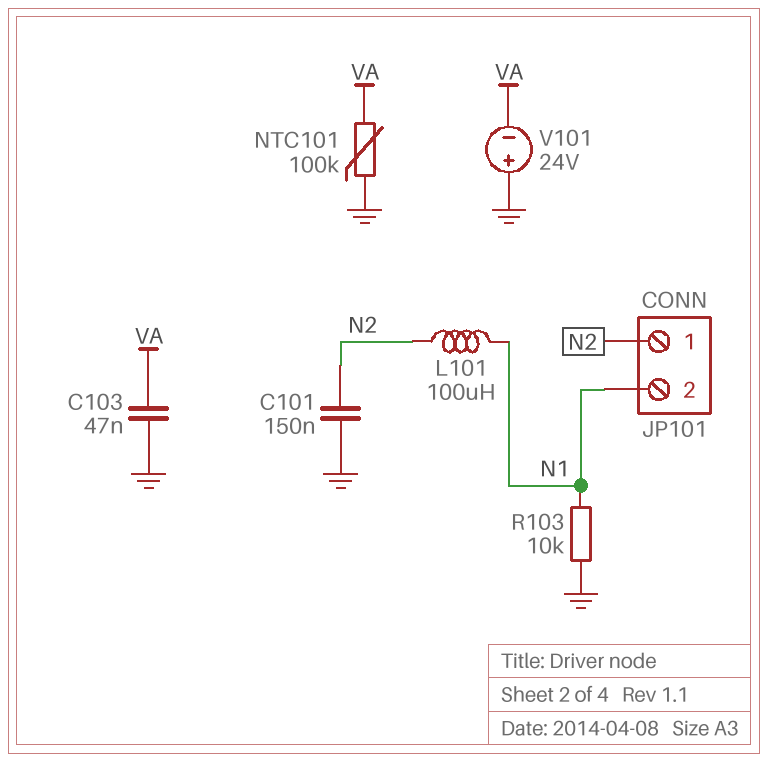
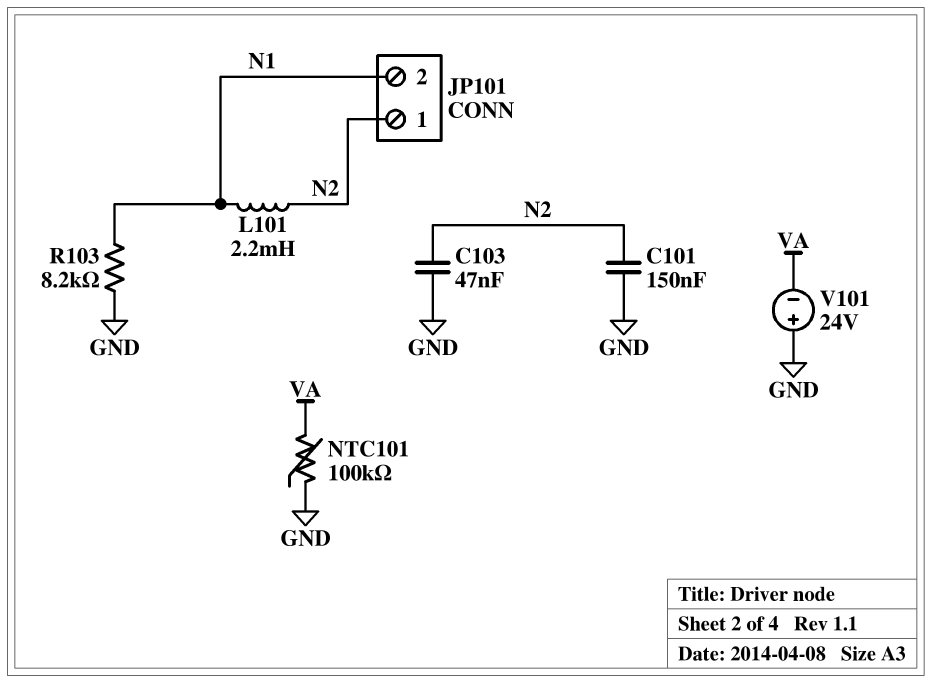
C103: 47nF (GND, VA) -> 47nF (GND, N2)
L101: 100uH (N1, N2) -> 2.2mH (N1, N2)
R103: 10k (GND, N1) -> 8.2k (GND, N1)

